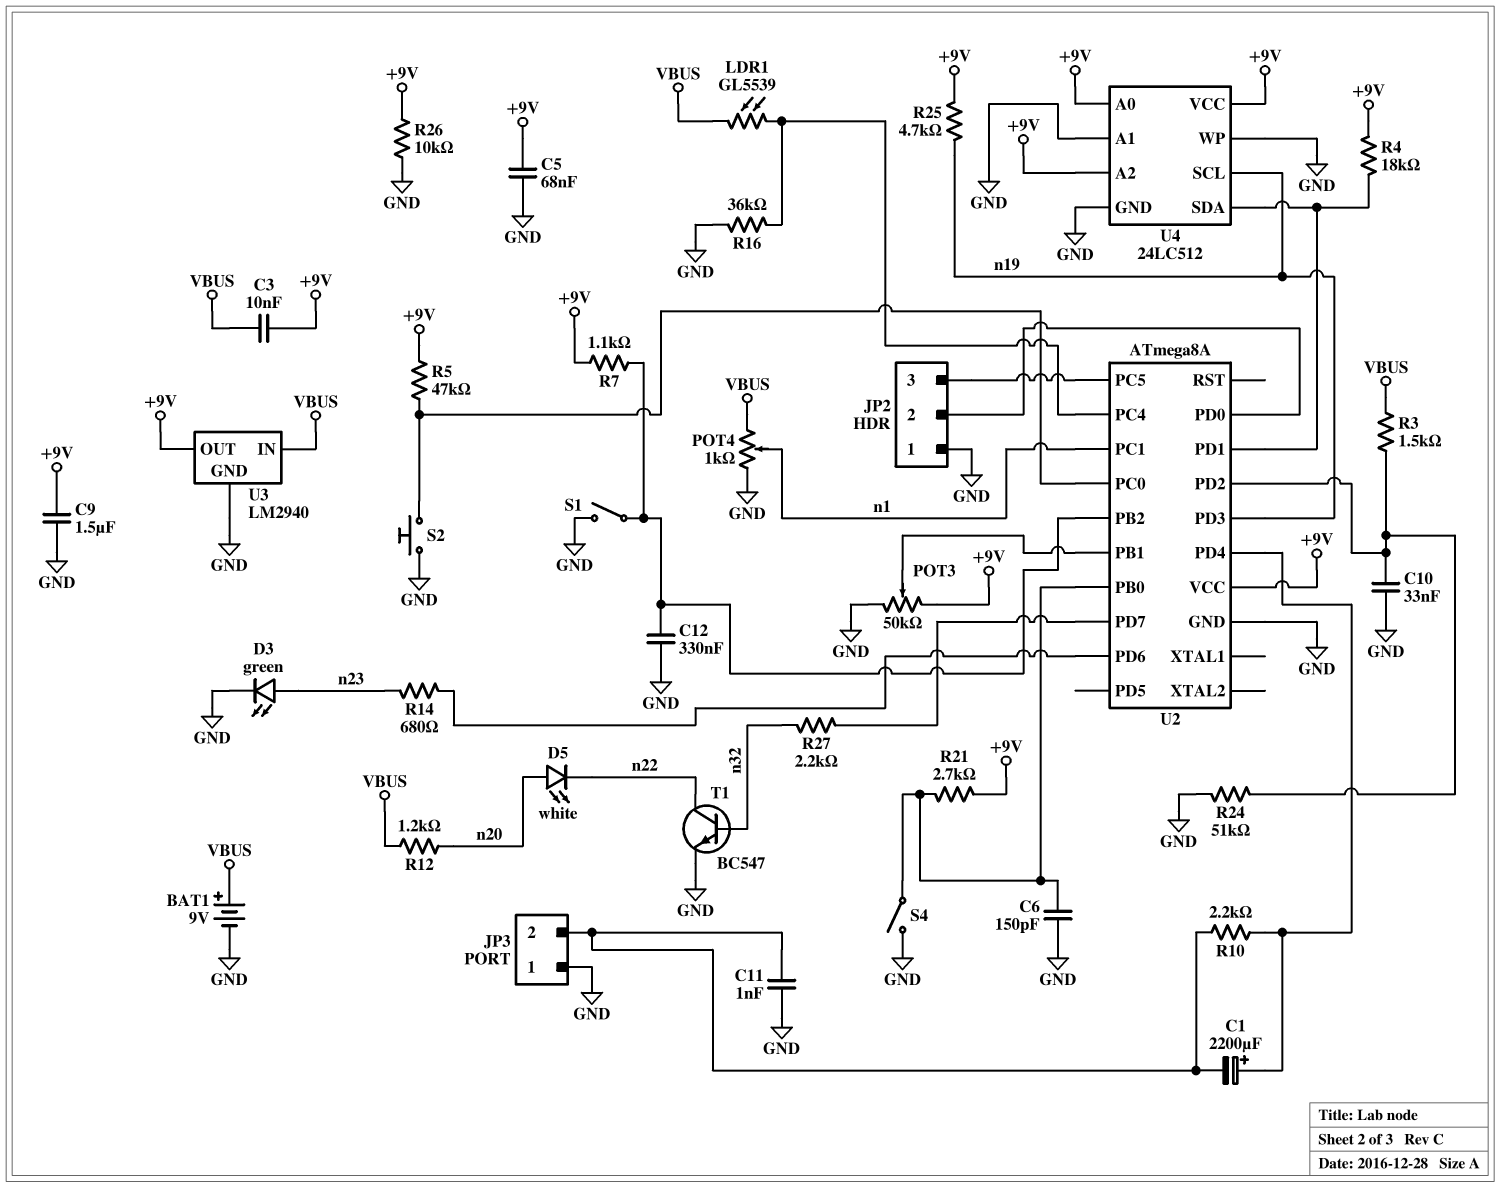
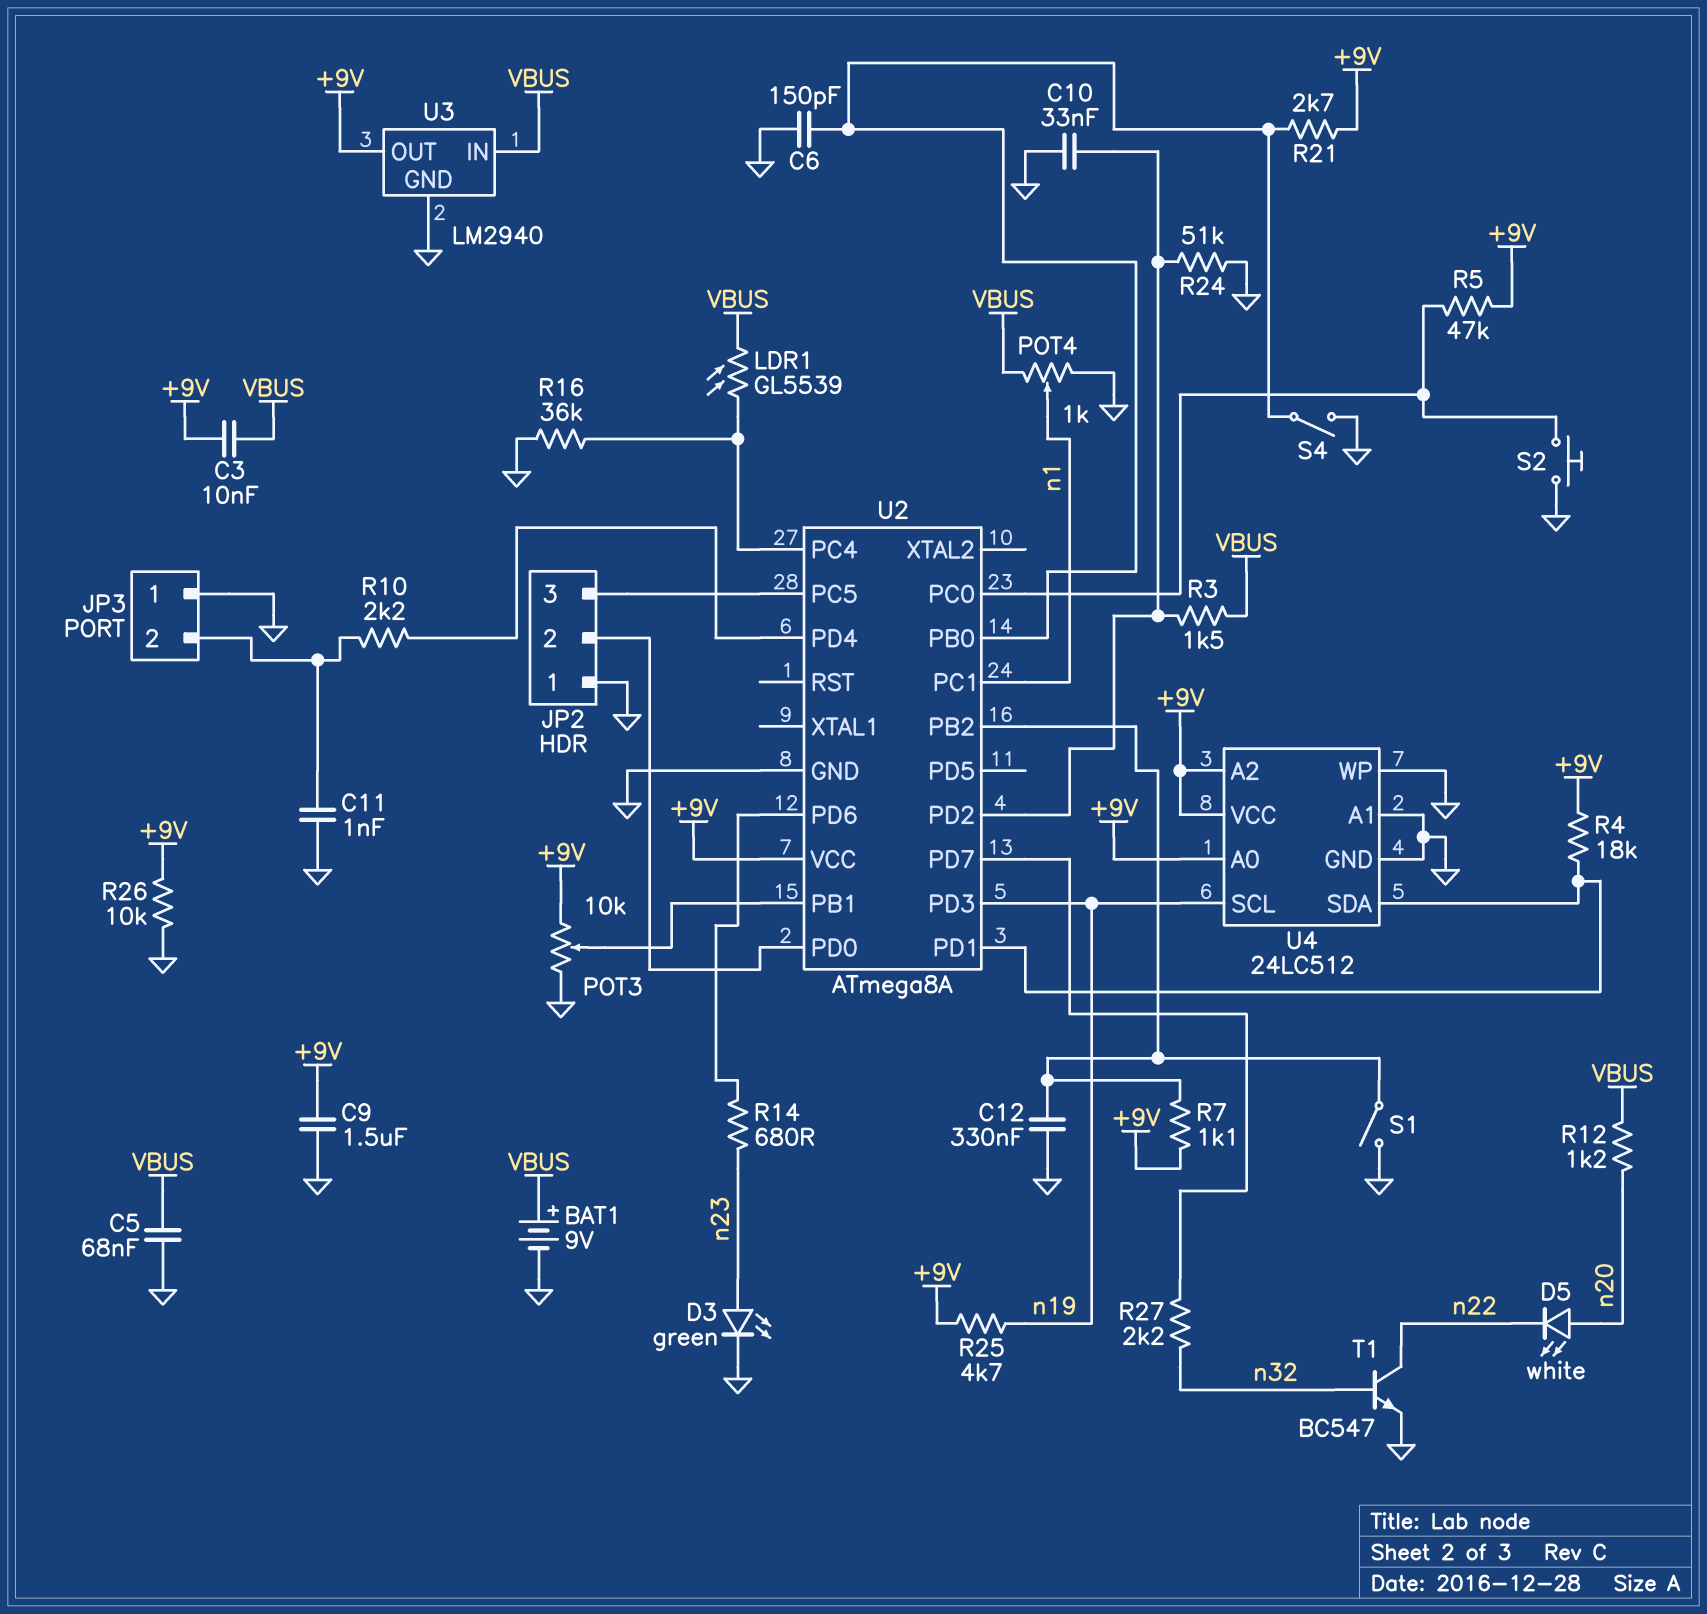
C1: 2200uF (plus U2/PD4, minus JP3/2) -> none
C5: 68nF (+9V, GND) -> 68nF (GND, VBUS)
POT3: 50k (+9V, GND, wiper U2/PB1) -> 10k (+9V, GND, wiper U2/PB1)

